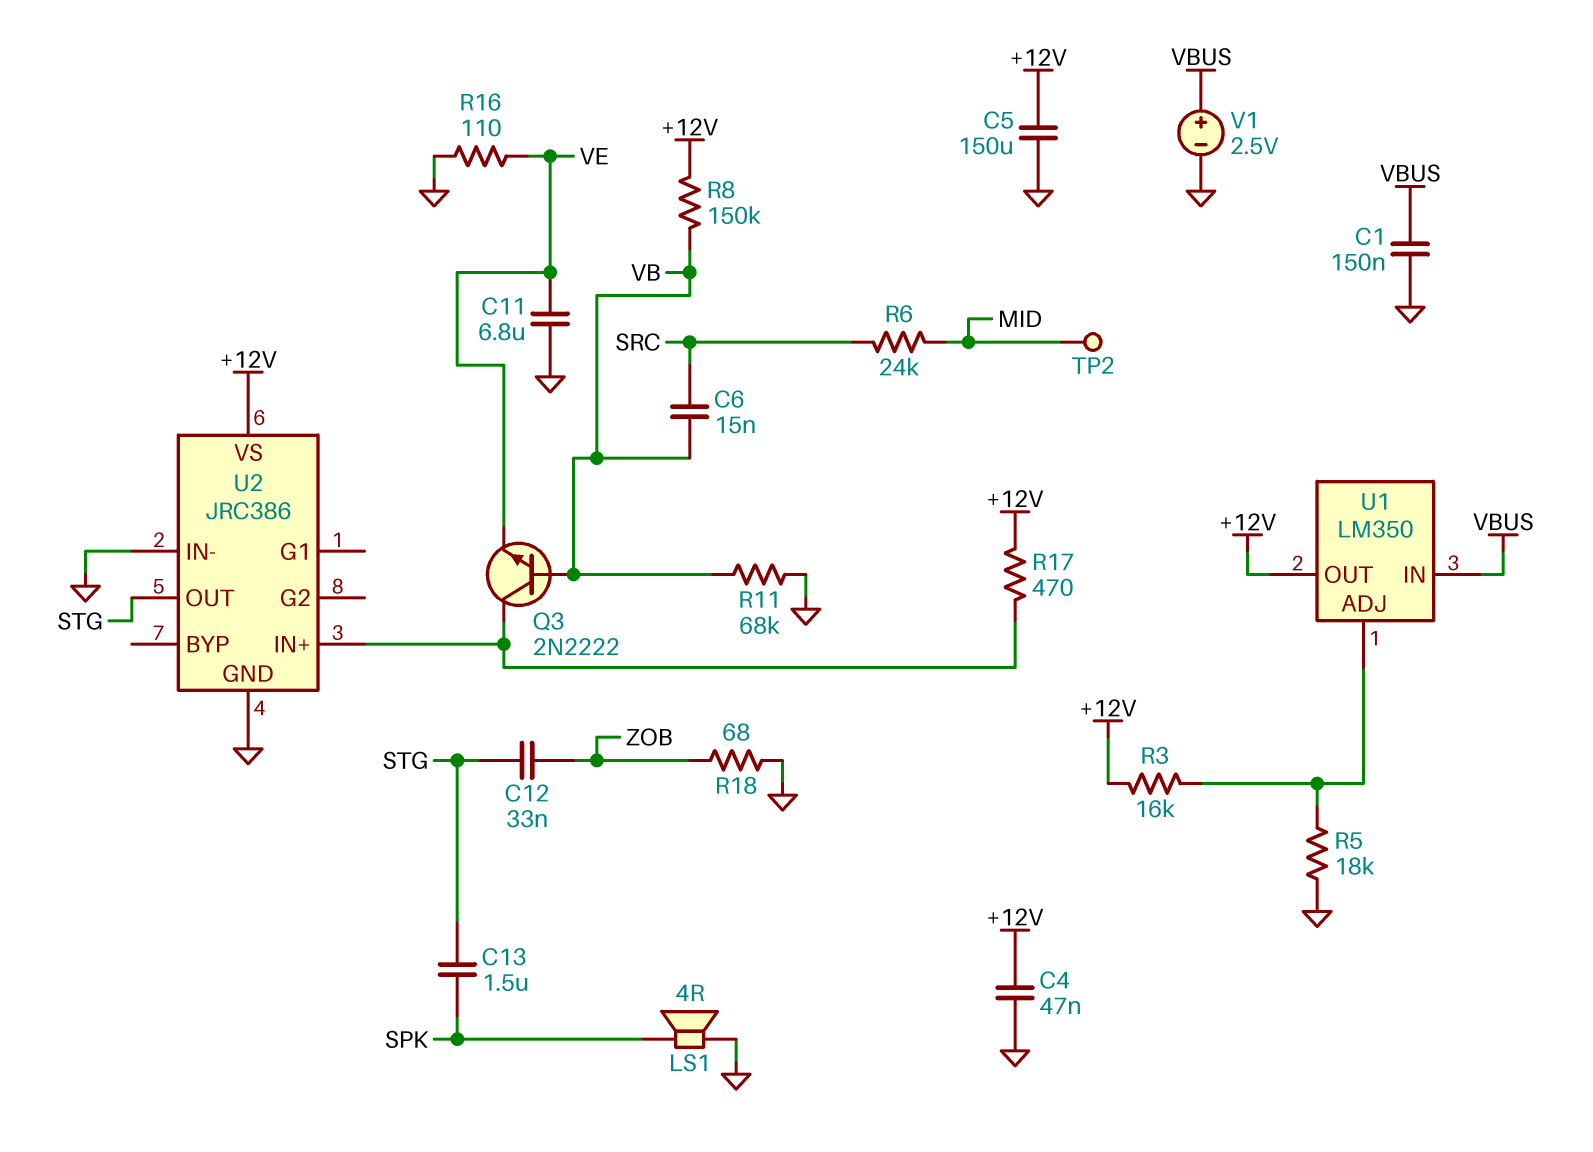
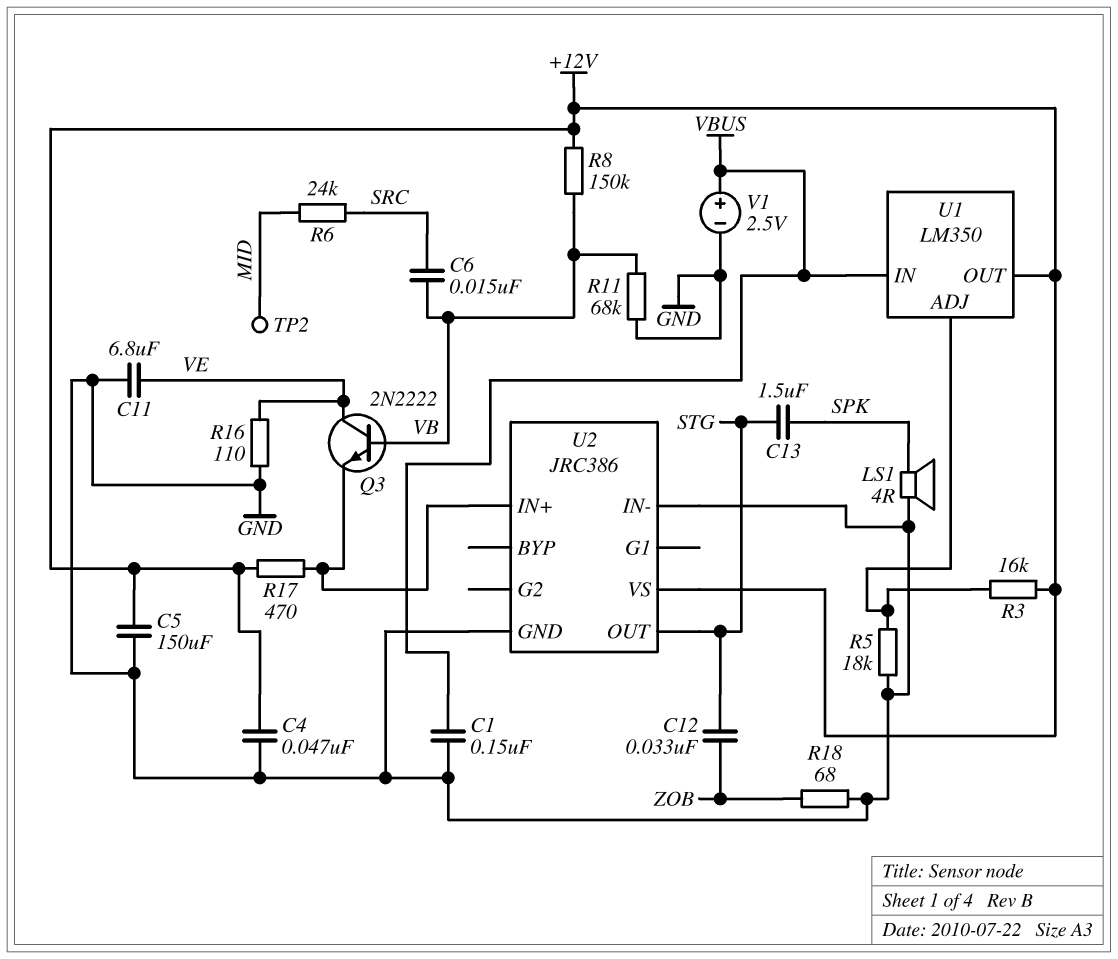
Q3: NPN 2N2222 (B VB, C U2/IN+, E VE) -> NPN 2N2222 (B VB, C VE, E U2/IN+)

